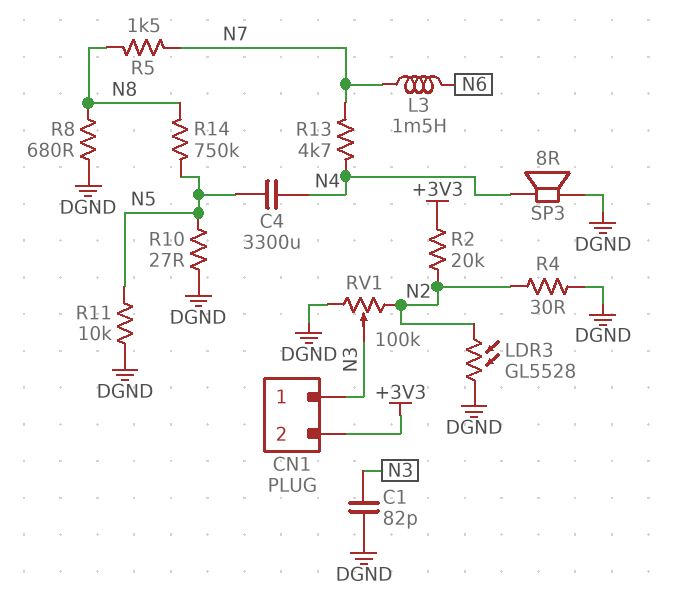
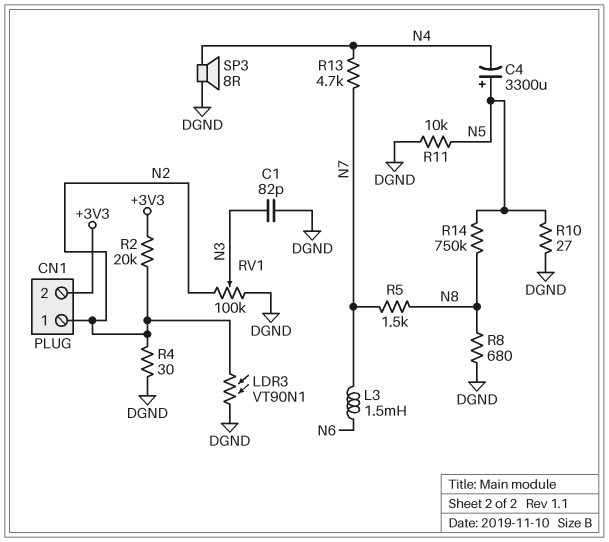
C4: 3300uF (N4, N5) -> 3300uF (plus N5, minus N4)
CN1 pin 1: N3 -> N2
LDR3: GL5528 (DGND, N2) -> VT90N1 (DGND, N2)

